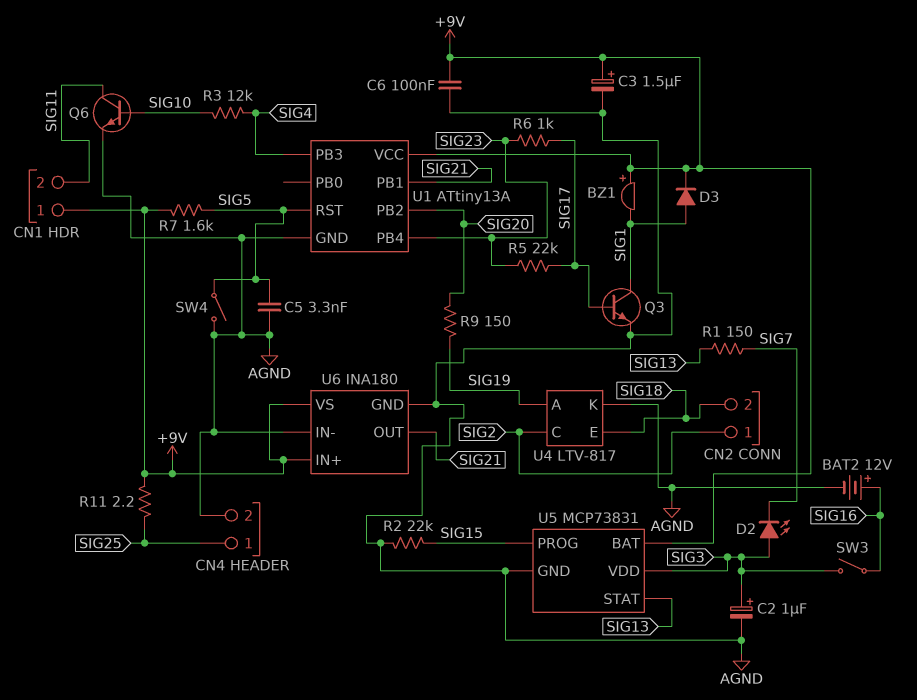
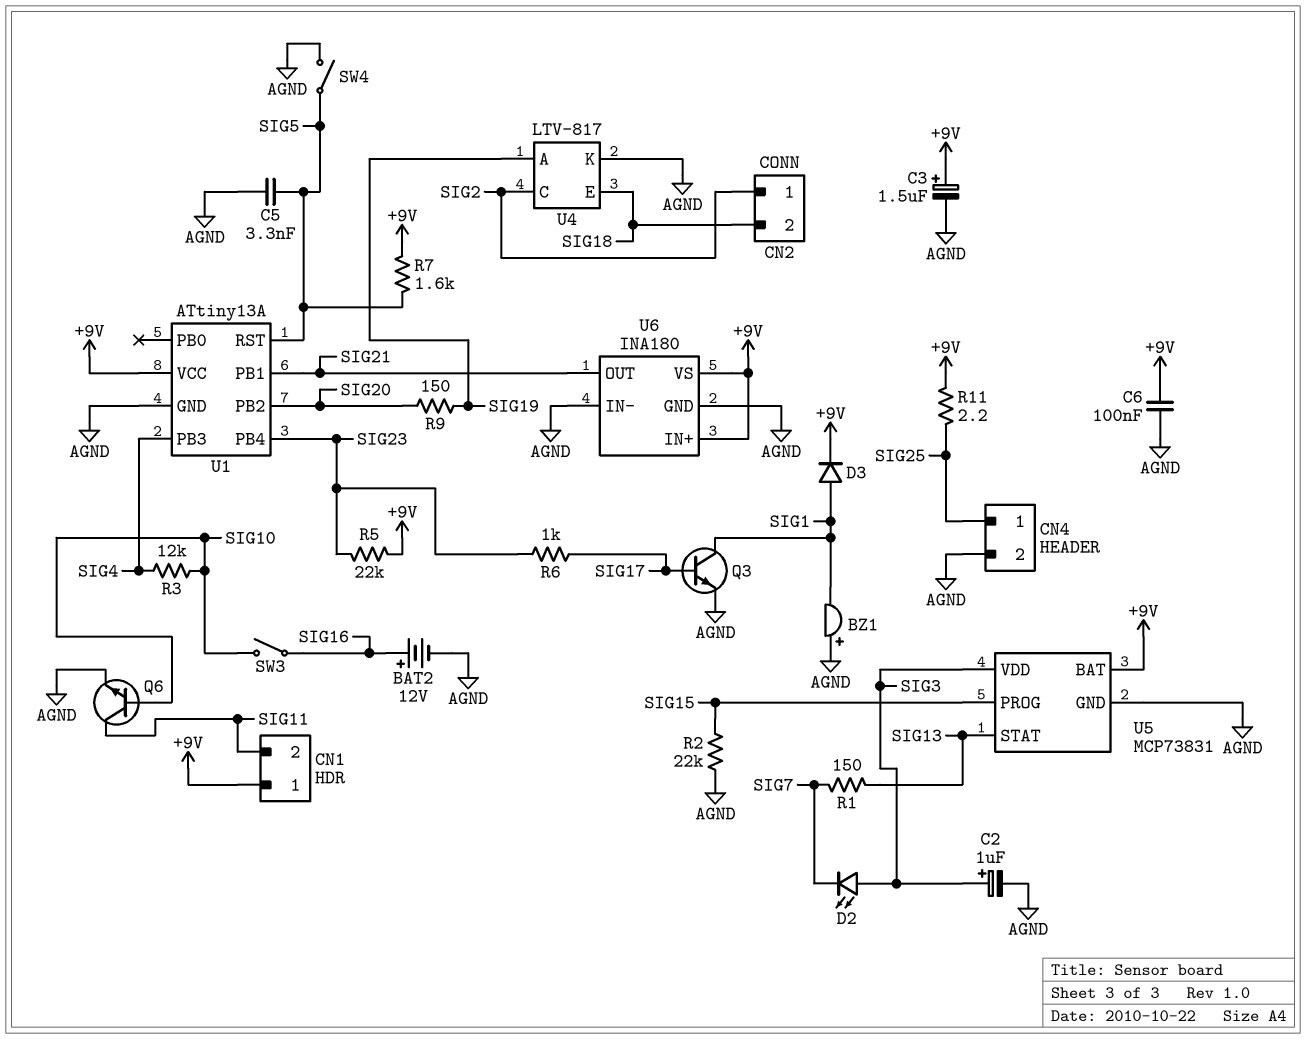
BZ1: buzzer (plus +9V, minus SIG1) -> buzzer (plus AGND, minus SIG1)
R5: 22k (SIG17, SIG23) -> 22k (+9V, SIG23)
SW3: switch (SIG3, SIG16) -> switch (SIG10, SIG16)

